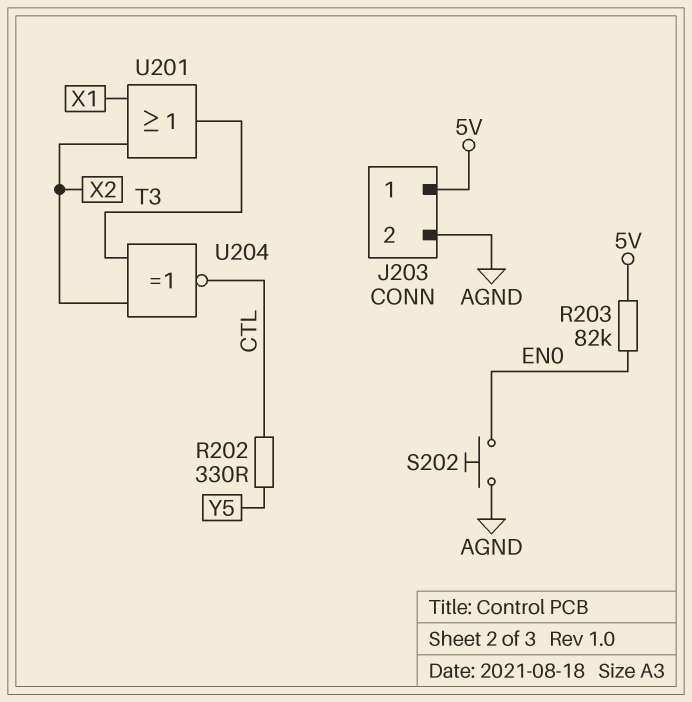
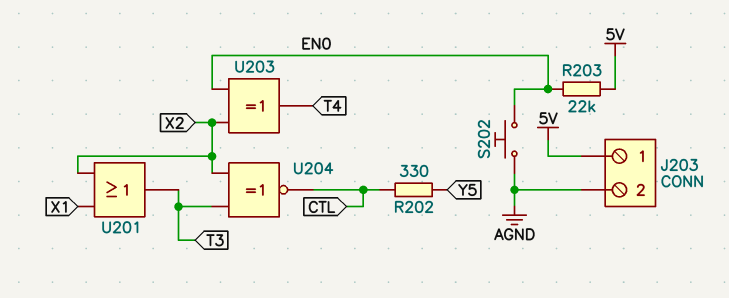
R203: 82k (5V, EN0) -> 22k (5V, EN0)
U203: none -> XOR (in EN0, in X2, out T4)

